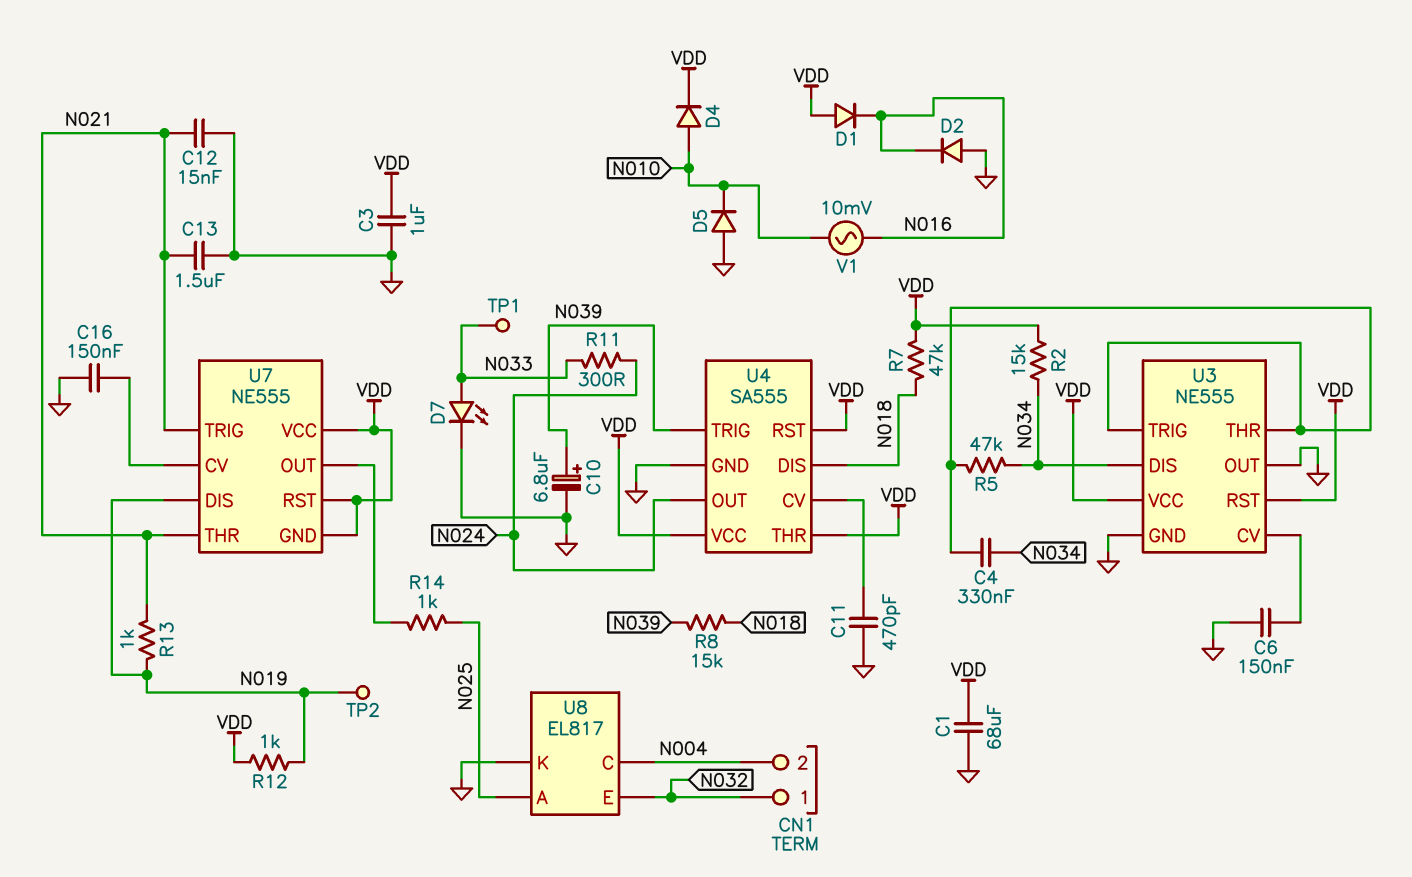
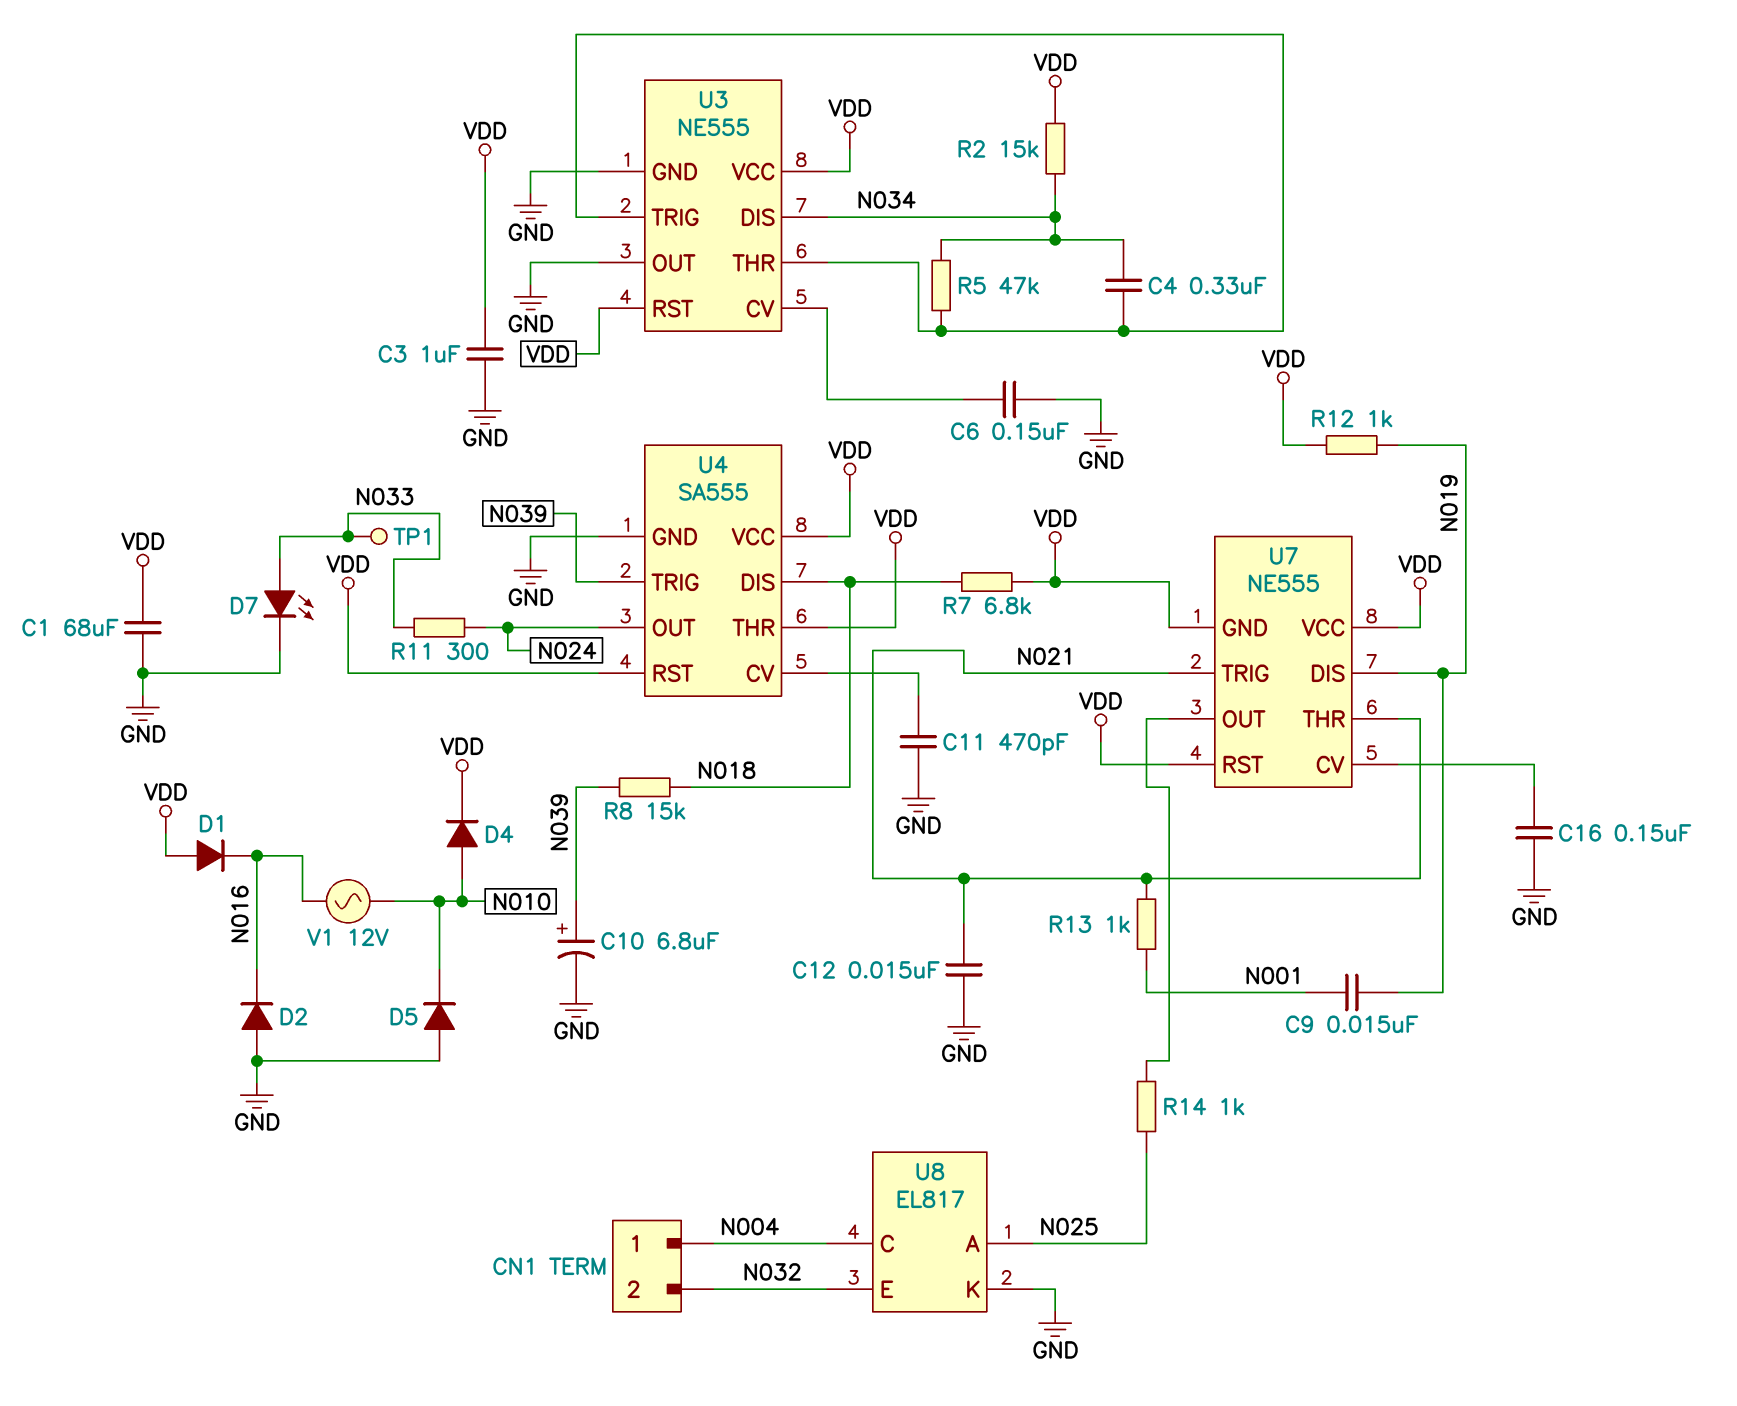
C9: none -> 15nF (N001, N019)
C13: 1.5uF (GND, N021) -> none
CN1 pin 1: N032 -> N004
CN1 pin 2: N004 -> N032
R7: 47k (N018, VDD) -> 6.8k (N018, VDD)
R13: 1k (N019, N021) -> 1k (N001, N021)
TP2: test point (N019) -> none
V1: AC 10mV (N010, N016) -> AC 12V (N010, N016)

